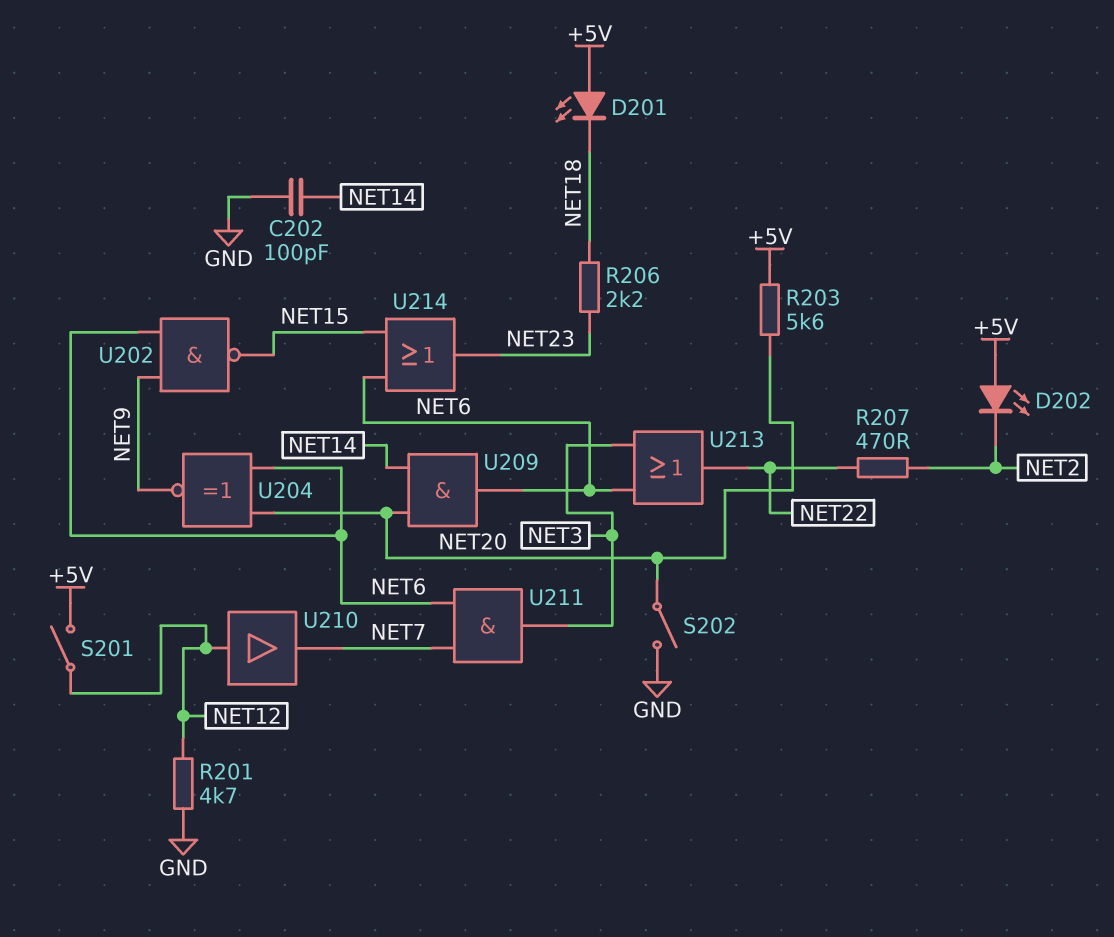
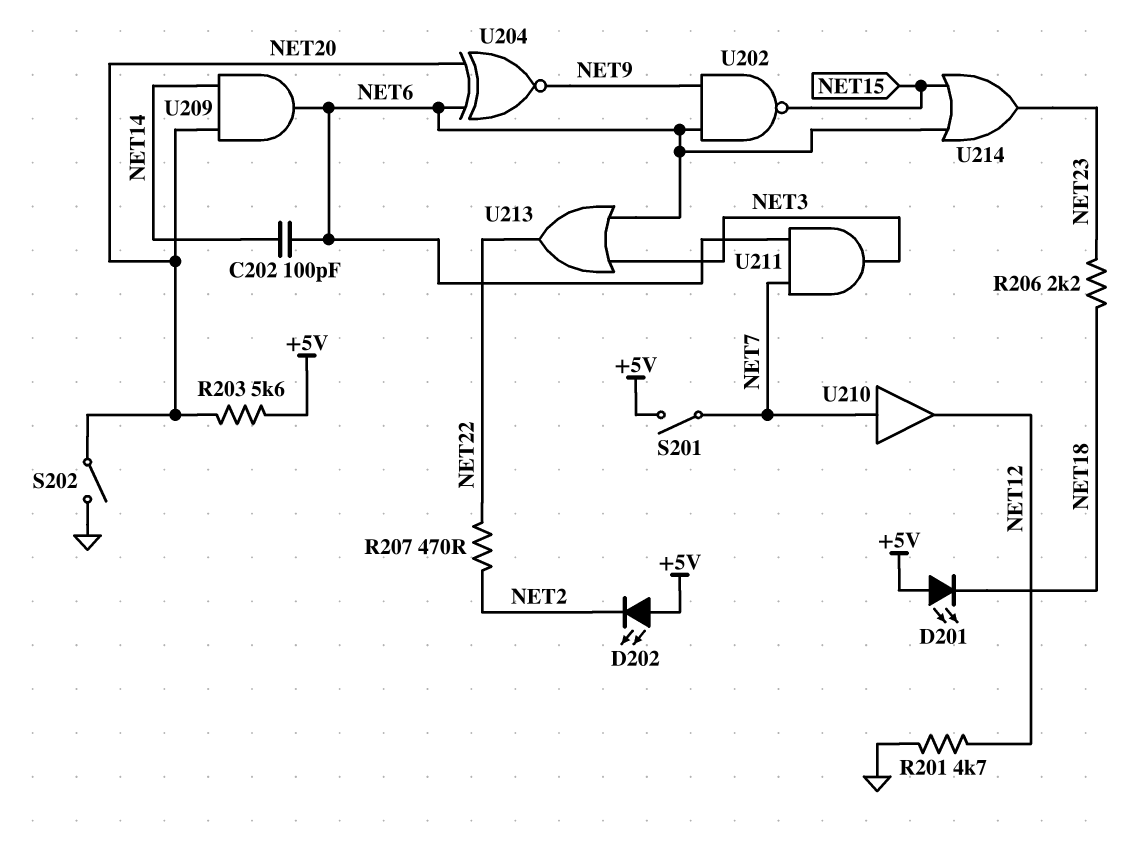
C202: 100pF (GND, NET14) -> 100pF (NET6, NET14)
S201: switch (+5V, NET12) -> switch (+5V, NET7)
U210: buffer (in NET12, out NET7) -> buffer (in NET7, out NET12)

